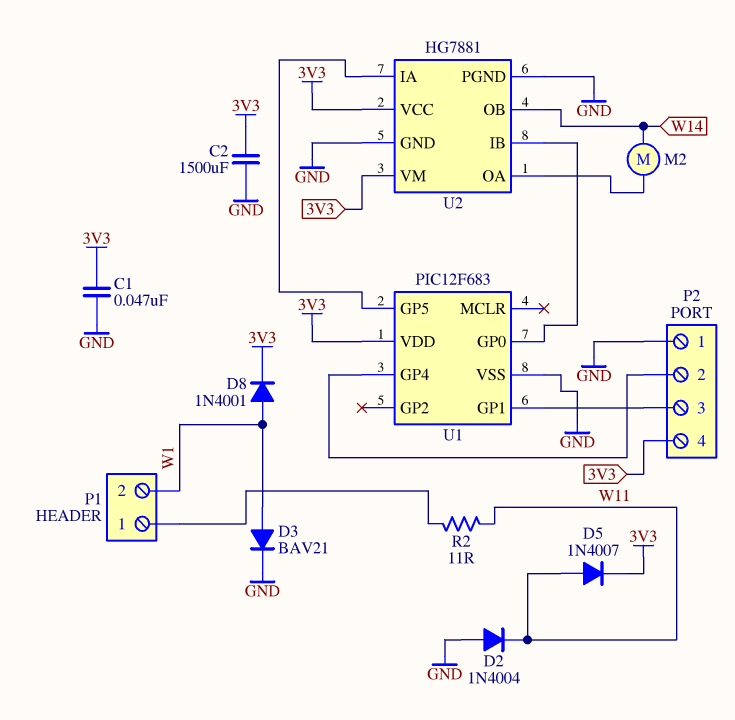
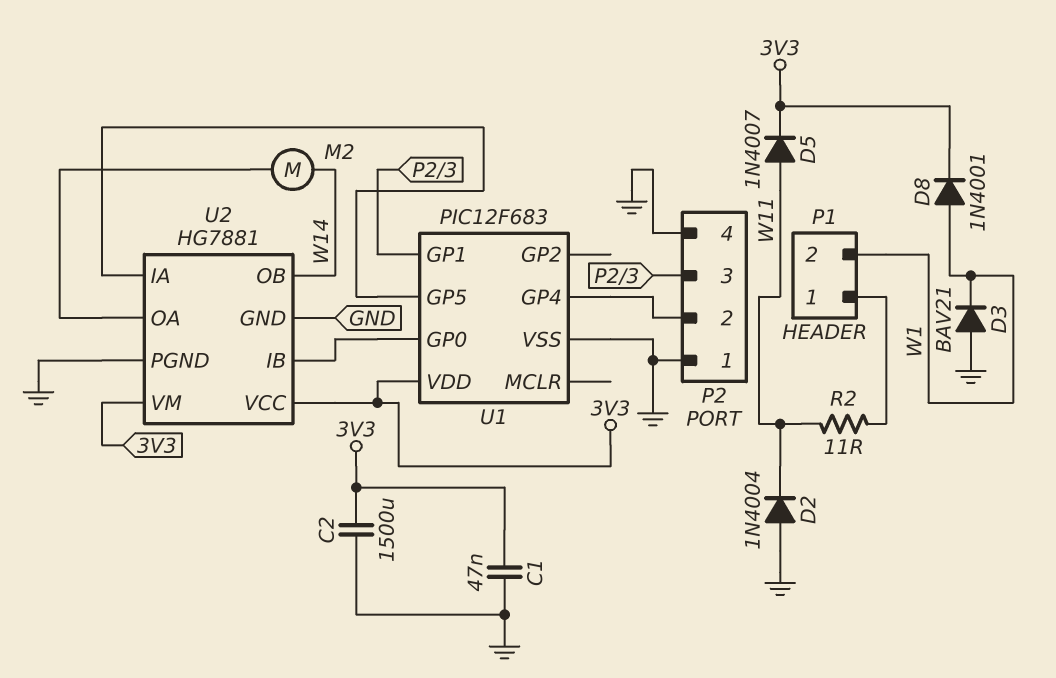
D3: diode BAV21 (A W1, K GND) -> diode BAV21 (A GND, K W1)
P2 pin 4: 3V3 -> GND

